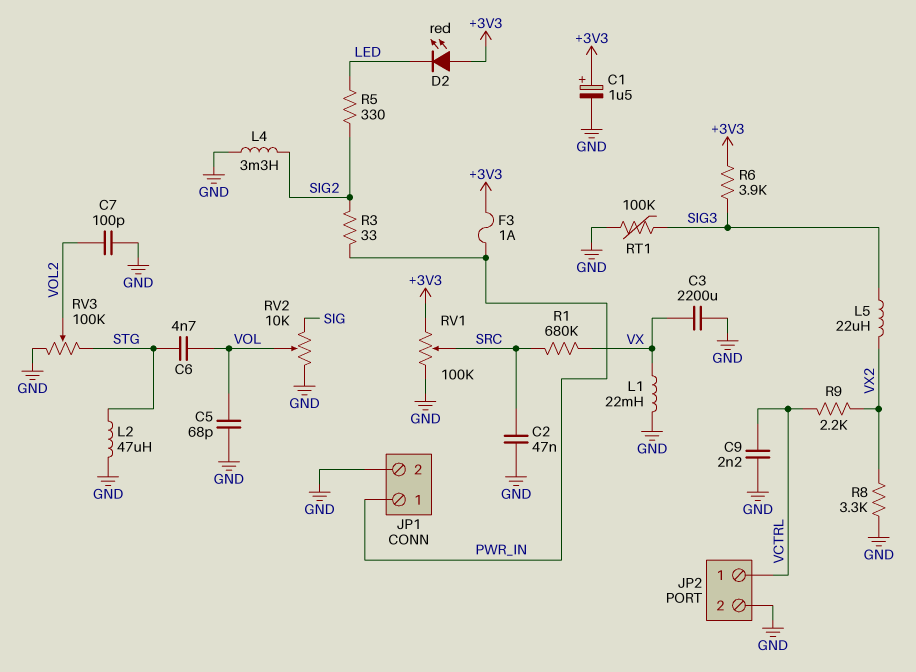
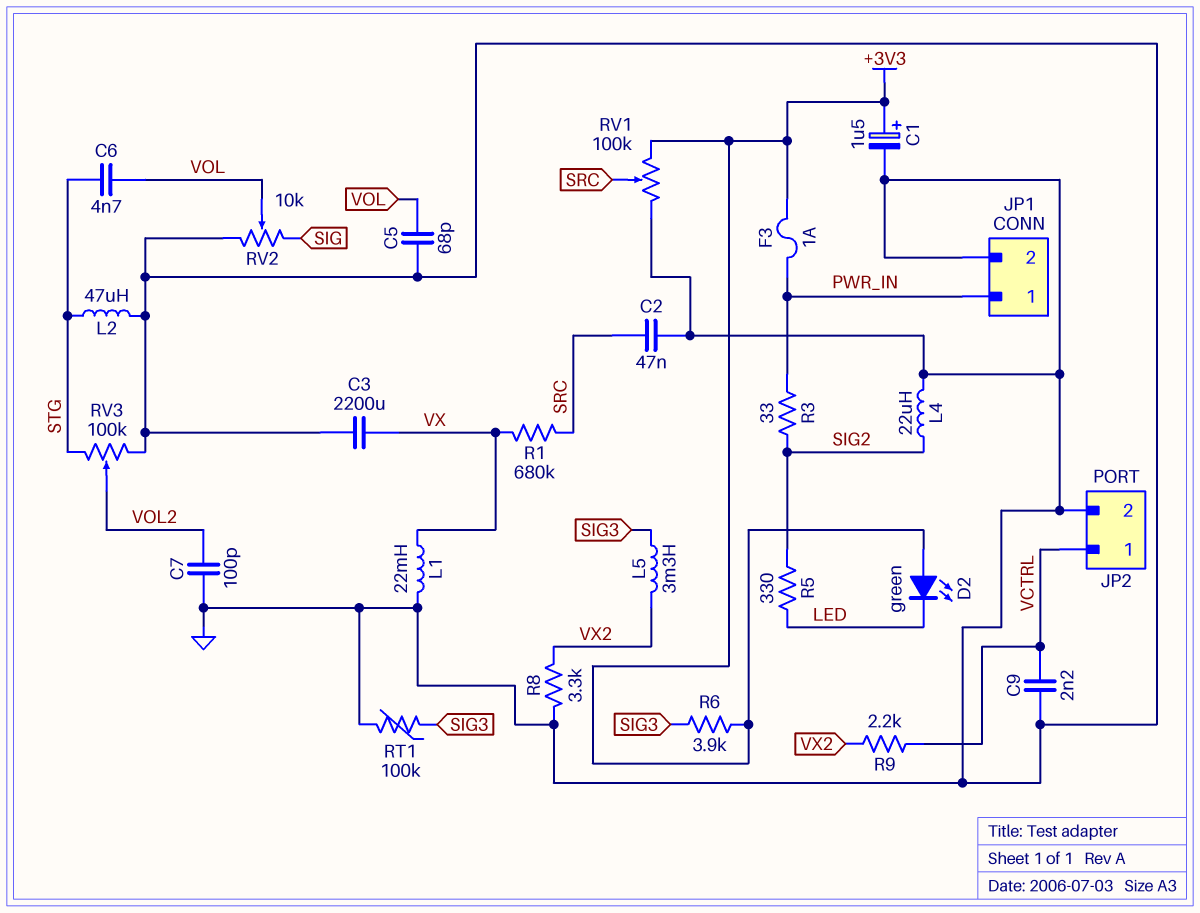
D2: LED red (A +3V3, K LED) -> LED green (A +3V3, K LED)
L4: 3.3mH (GND, SIG2) -> 22uH (GND, SIG2)
L5: 22uH (SIG3, VX2) -> 3.3mH (SIG3, VX2)

